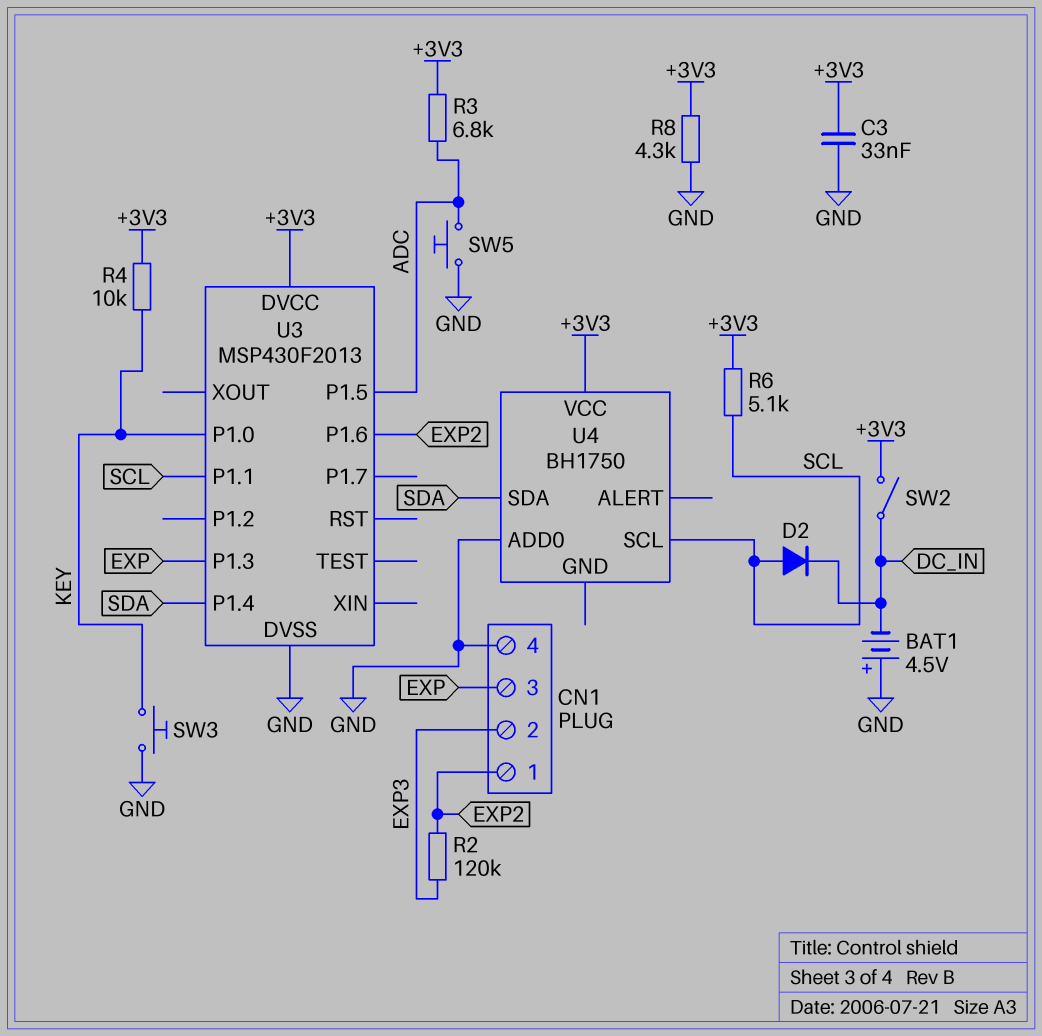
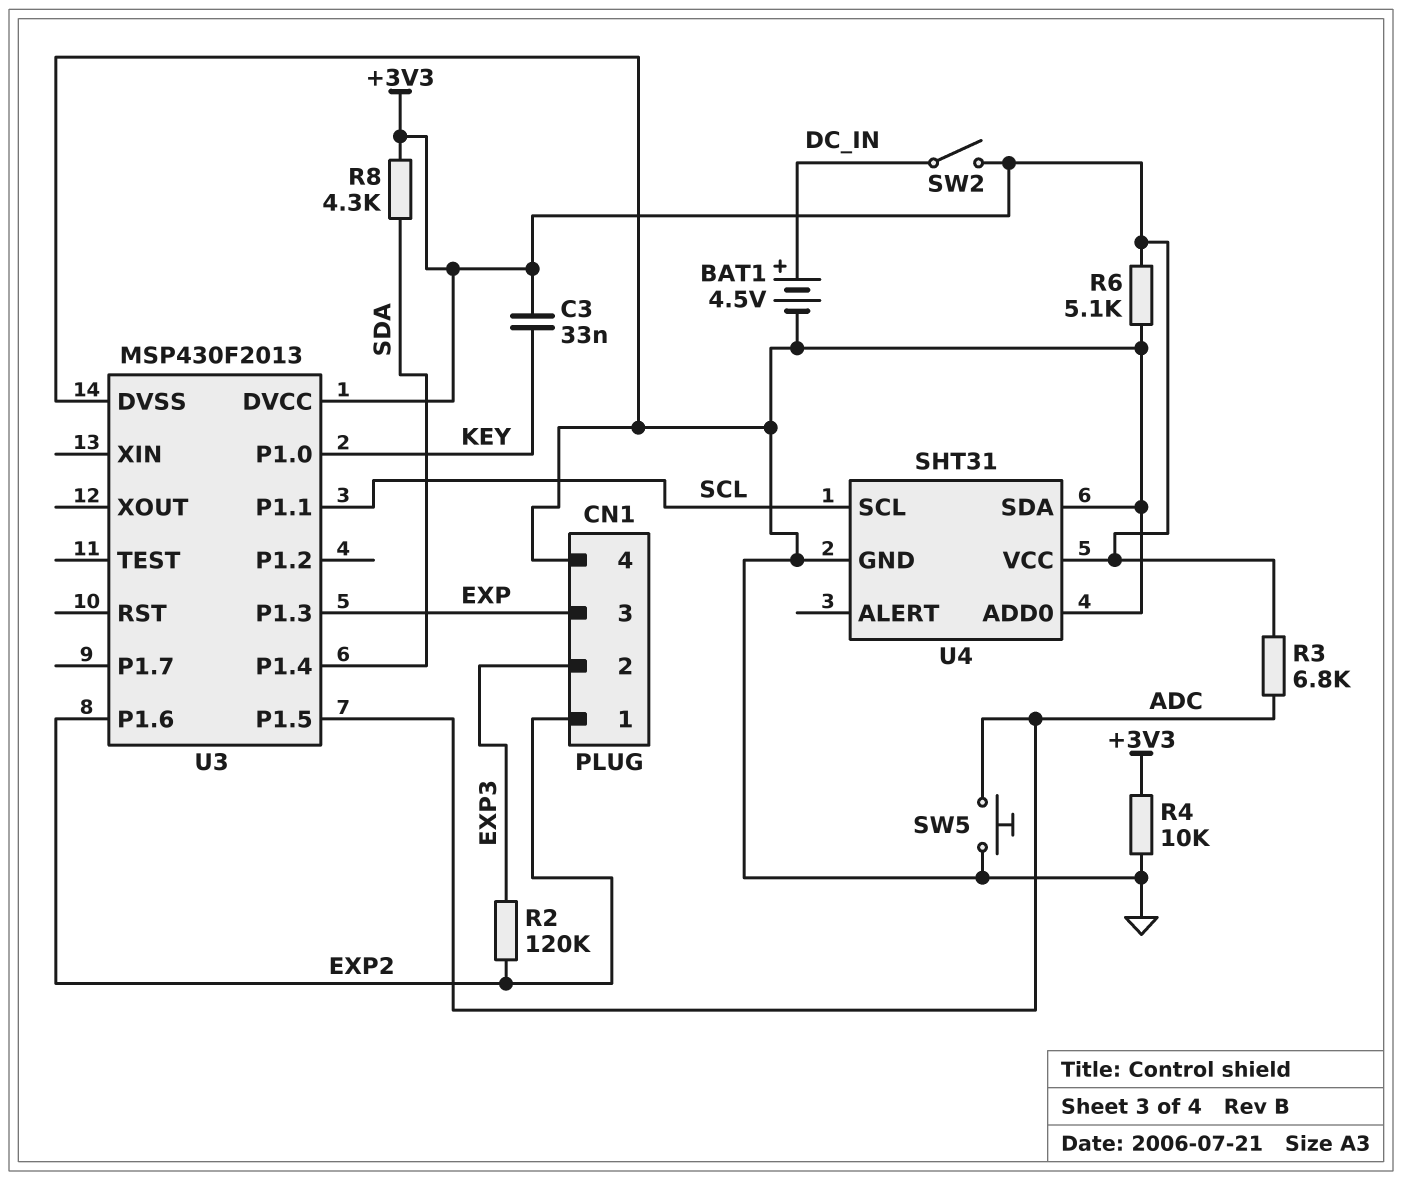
BAT1: 4.5V (plus GND, minus DC_IN) -> 4.5V (plus DC_IN, minus GND)
C3: 33nF (+3V3, GND) -> 33nF (+3V3, KEY)
D2: diode (A SCL, K DC_IN) -> none
R4: 10k (+3V3, KEY) -> 10k (+3V3, GND)
R6: 5.1k (+3V3, SCL) -> 5.1k (+3V3, GND)
R8: 4.3k (+3V3, GND) -> 4.3k (+3V3, SDA)
SW3: button (GND, KEY) -> none
U4: BH1750 -> SHT31
U4 pin GND: none -> GND
U4 pin SDA: SDA -> GND

